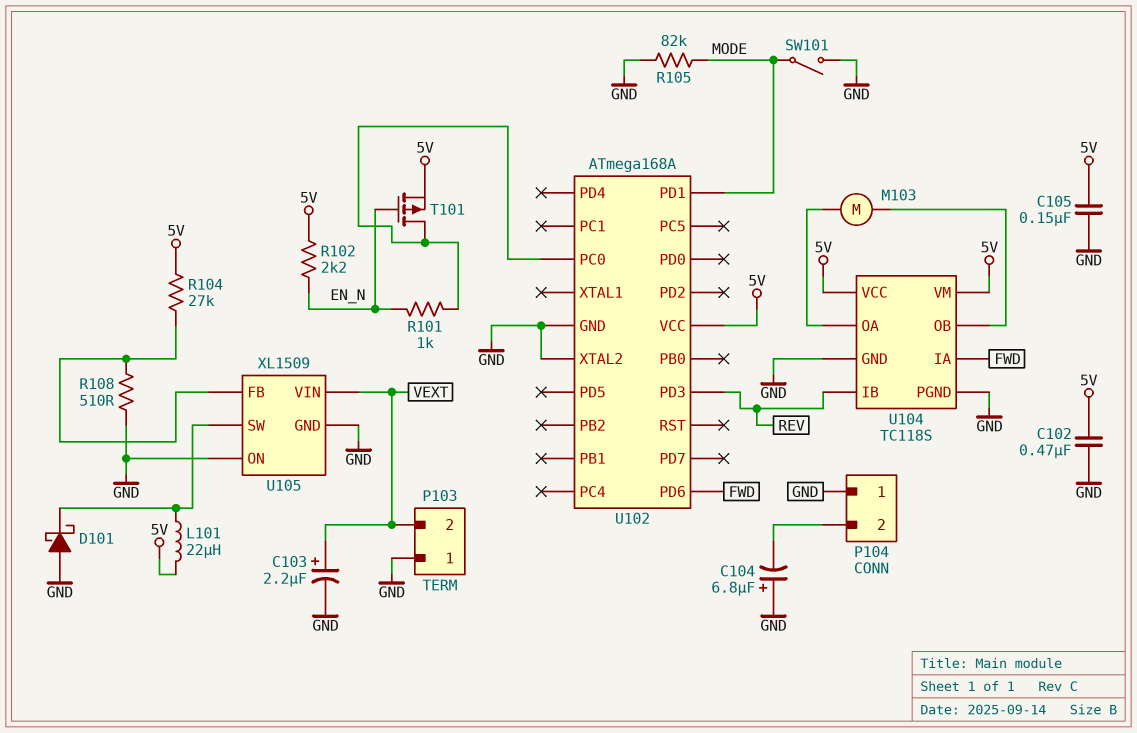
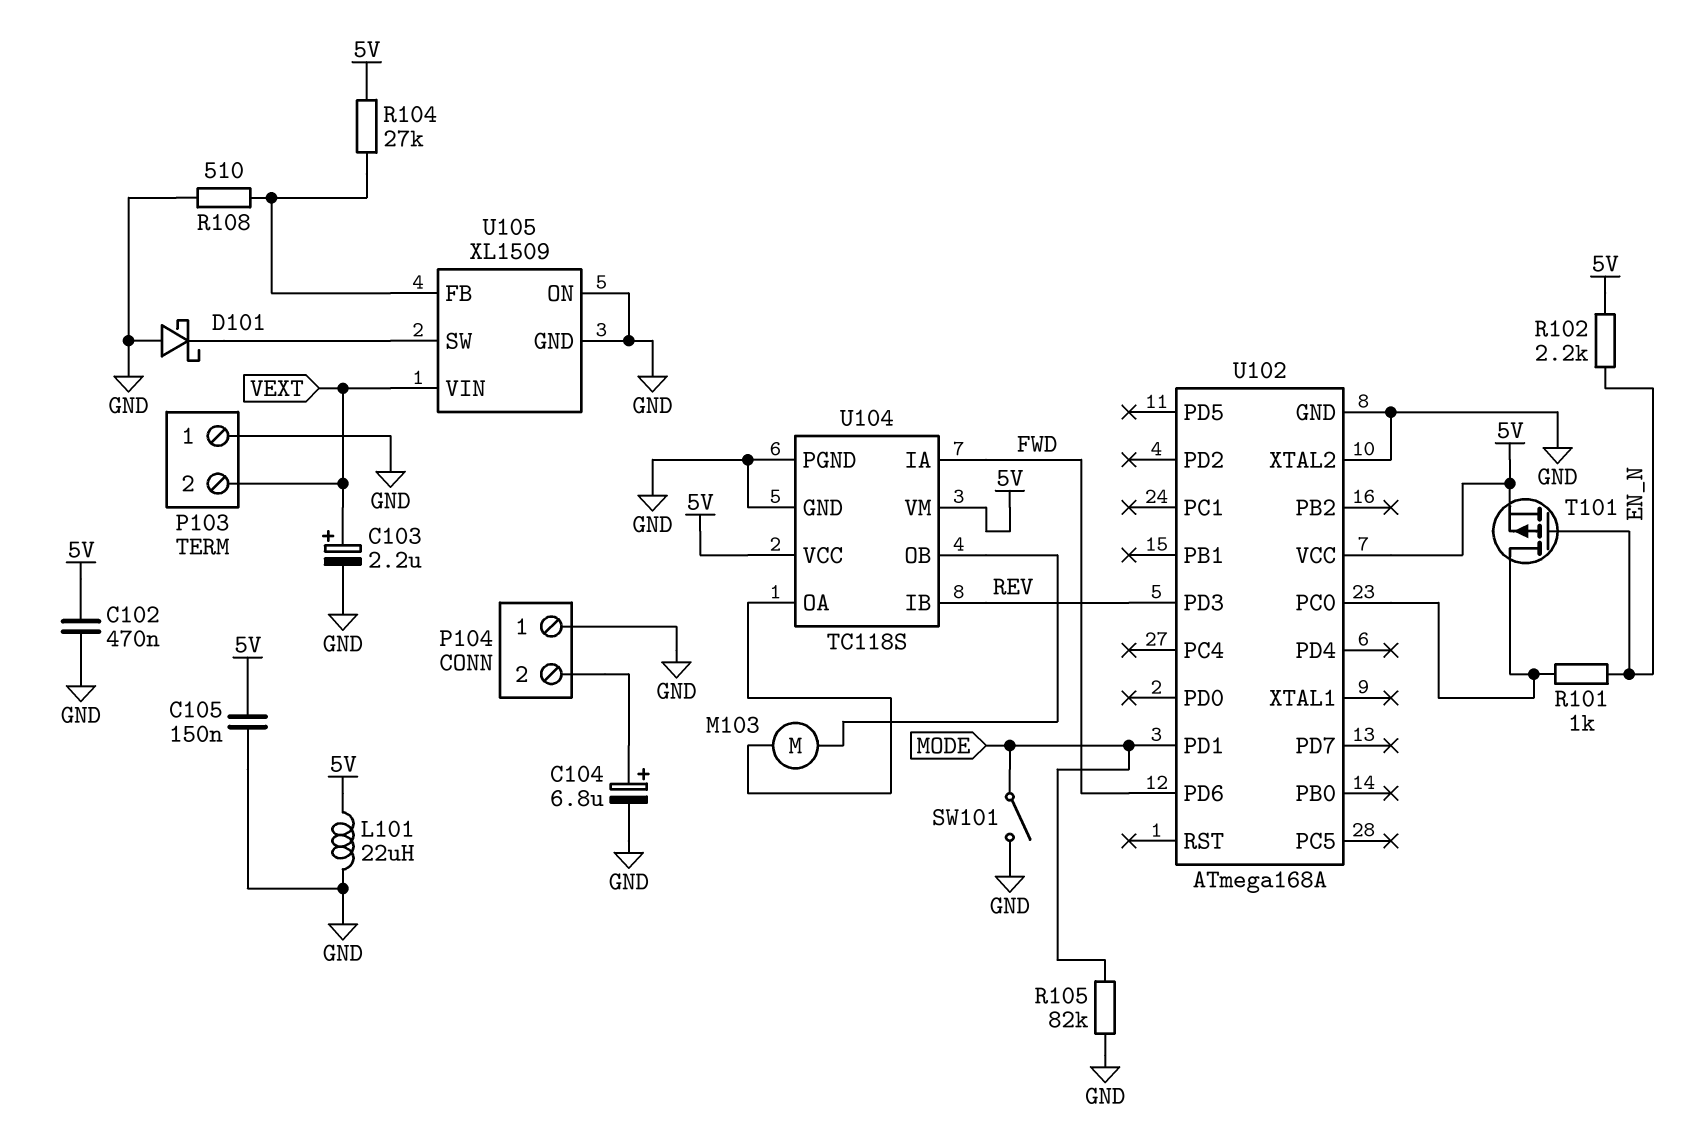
C104: 6.8uF (plus GND, minus P104/2) -> 6.8uF (plus P104/2, minus GND)
L101: 22uH (5V, U105/SW) -> 22uH (5V, GND)

